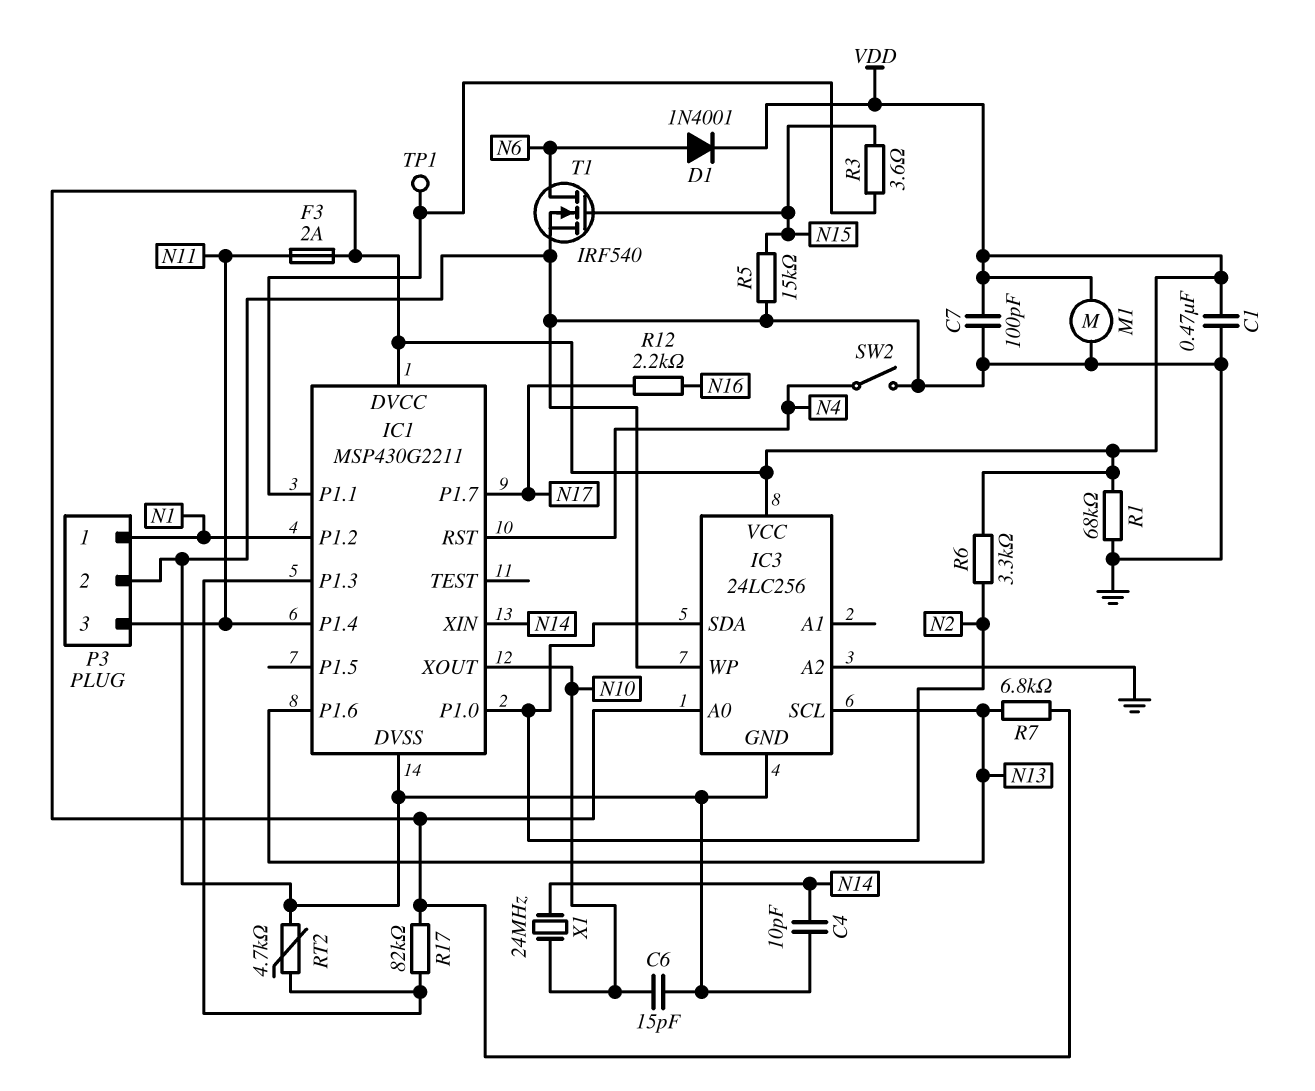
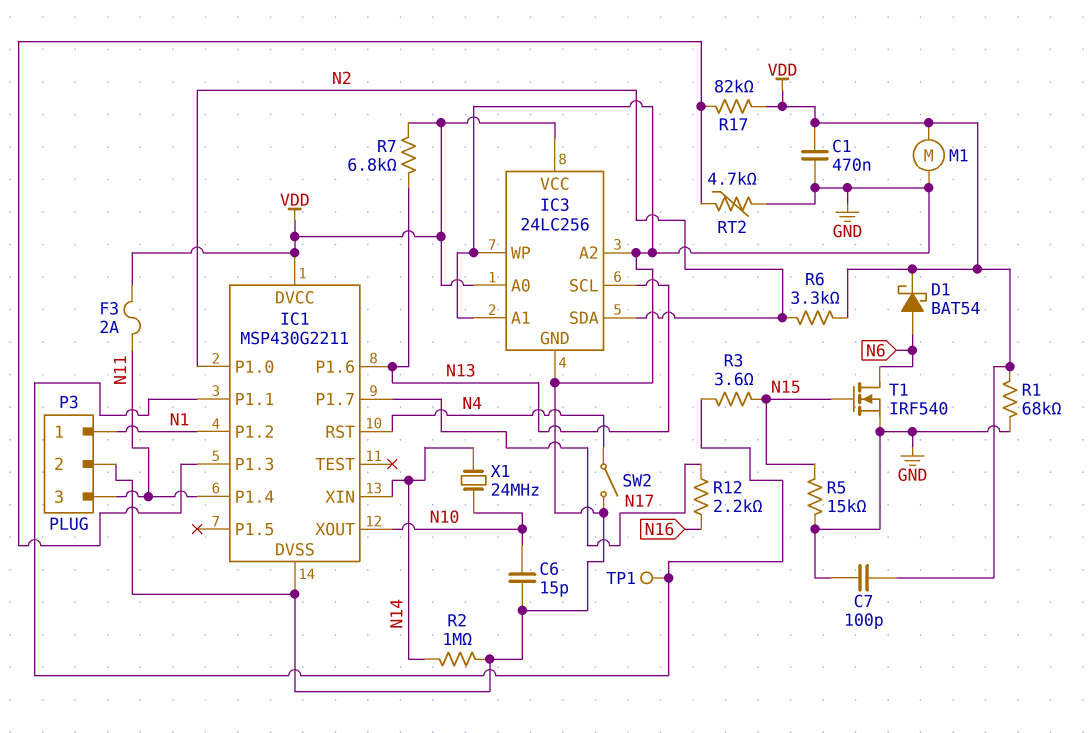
C4: 10pF (GND, N14) -> none
D1: diode 1N4001 (A N6, K VDD) -> schottky BAT54 (A N6, K VDD)
IC3 pin A1: none -> GND
R2: none -> 1M (GND, N14)

